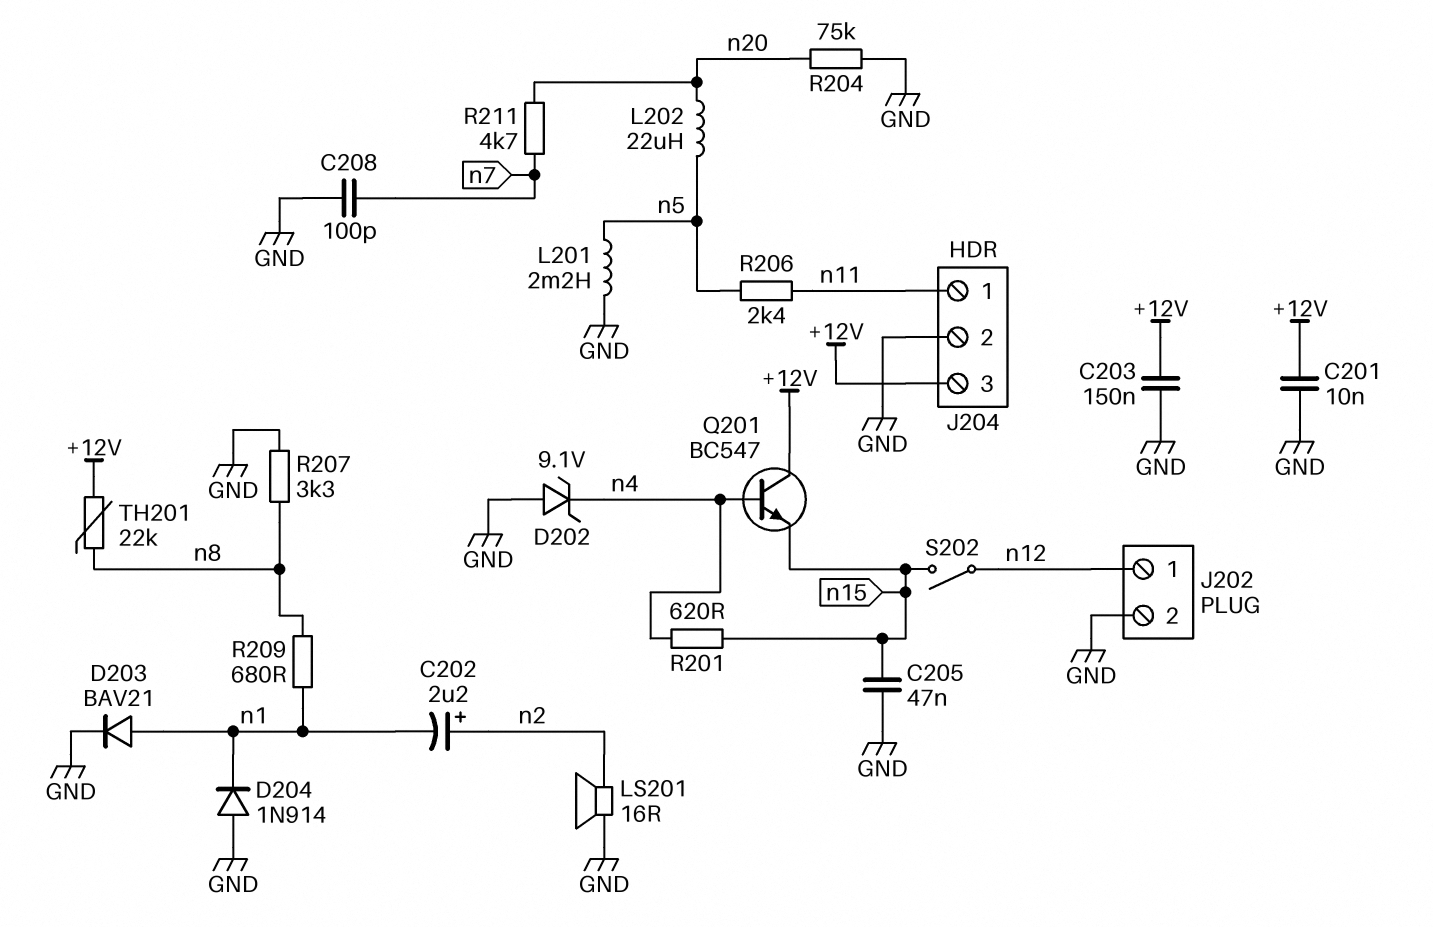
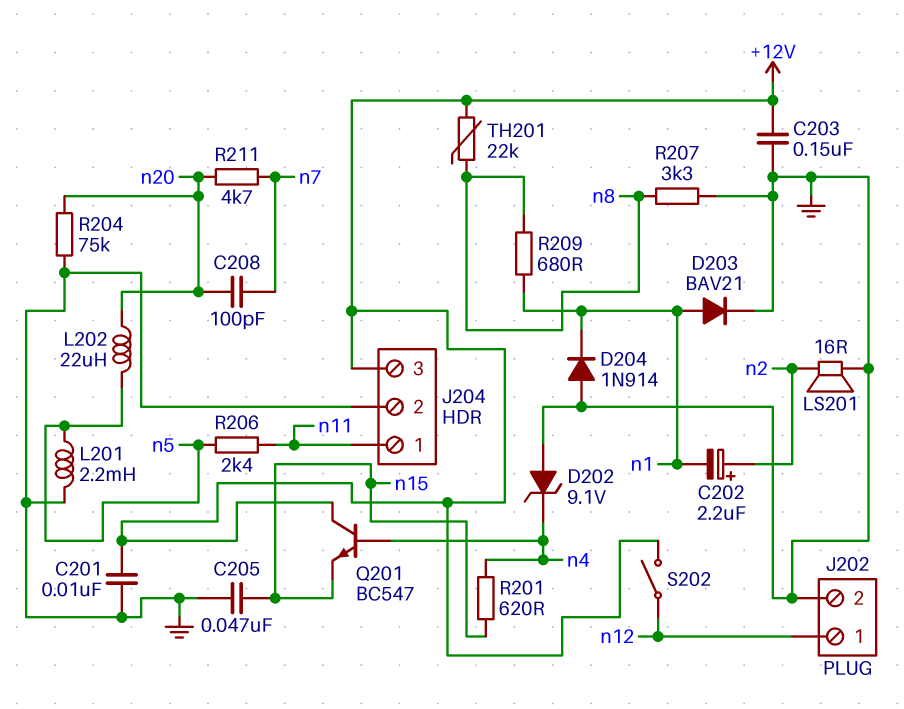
C208: 100pF (GND, n7) -> 100pF (n7, n20)
S202: switch (n12, n15) -> switch (+12V, n12)

